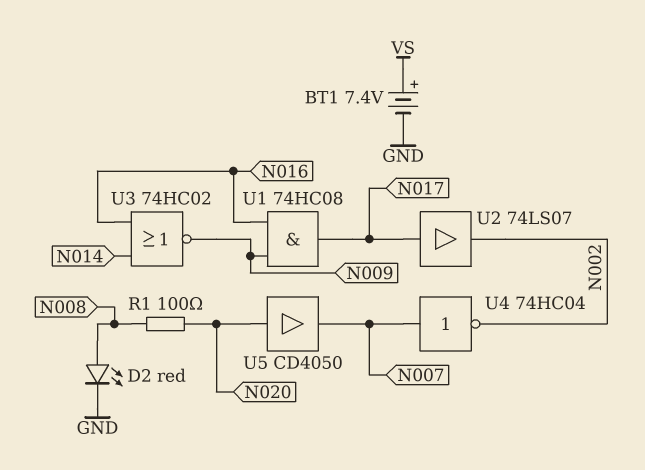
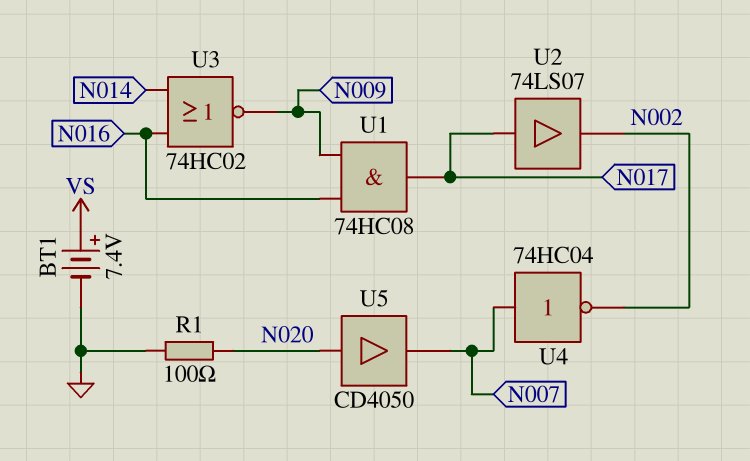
D2: LED red (A N008, K GND) -> none
R1: 100 (N008, N020) -> 100 (GND, N020)

